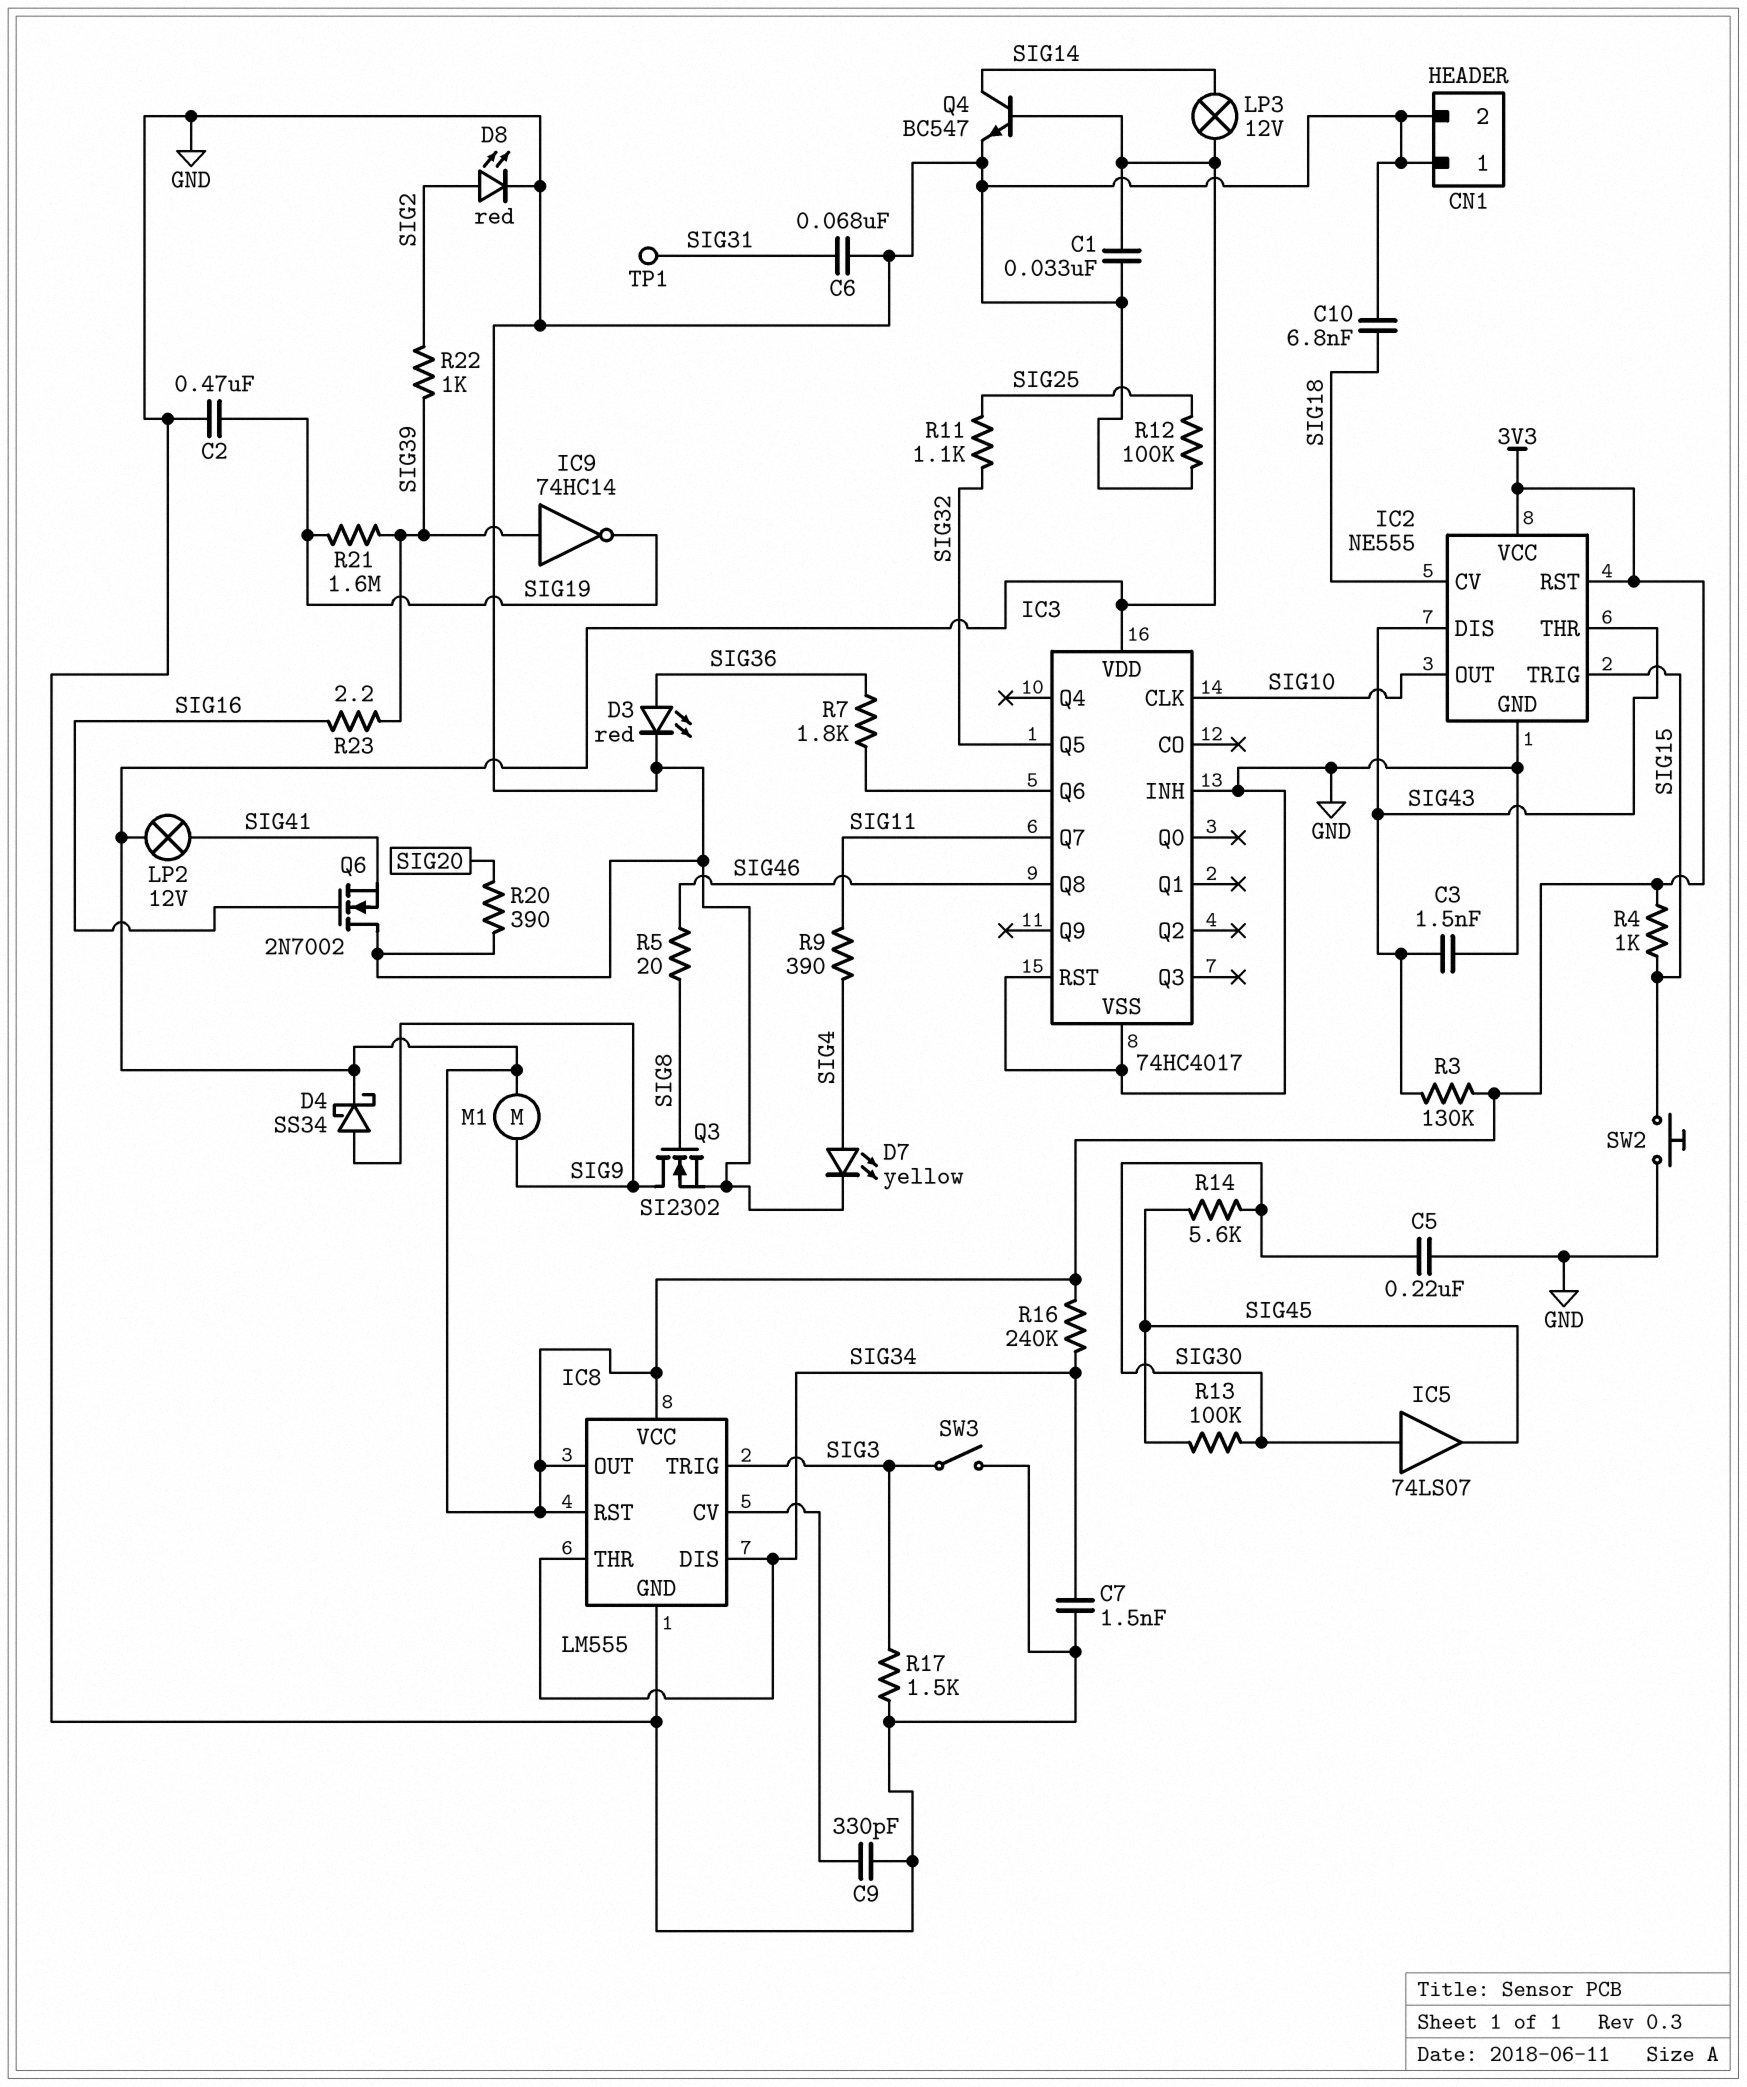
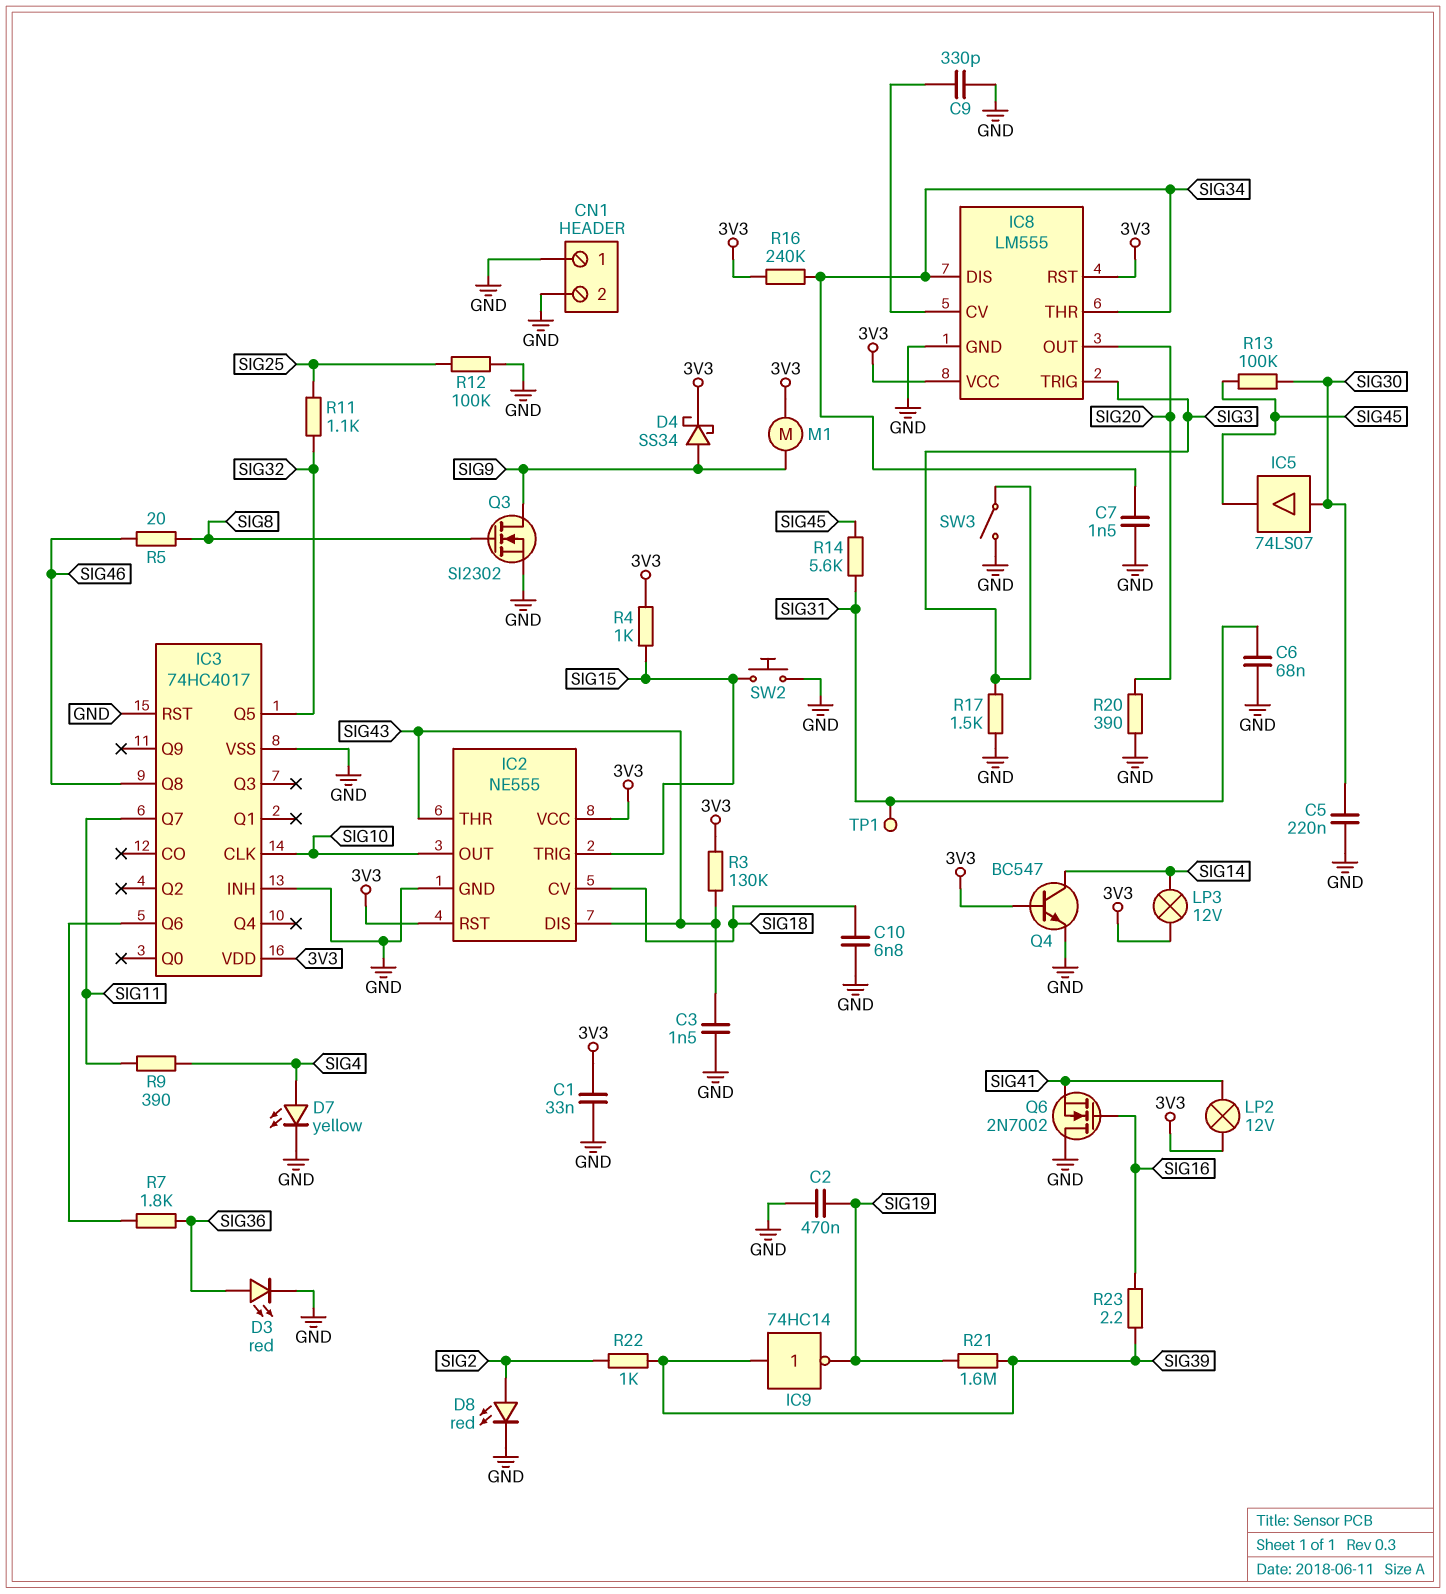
IC8 pin OUT: 3V3 -> SIG20
R14: 5.6k (SIG30, SIG45) -> 5.6k (SIG31, SIG45)

